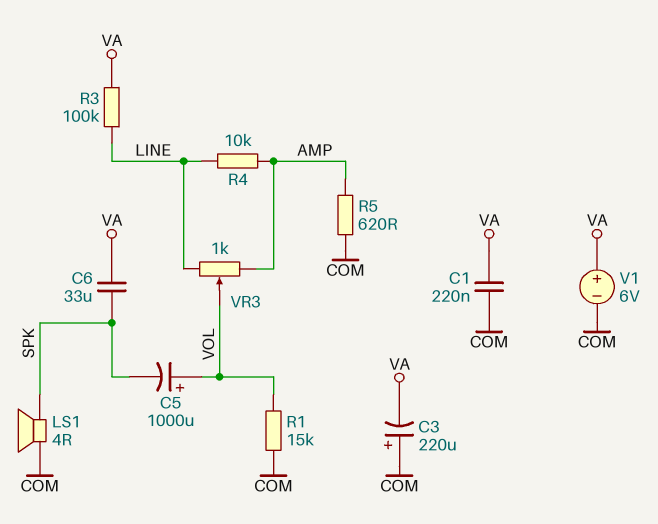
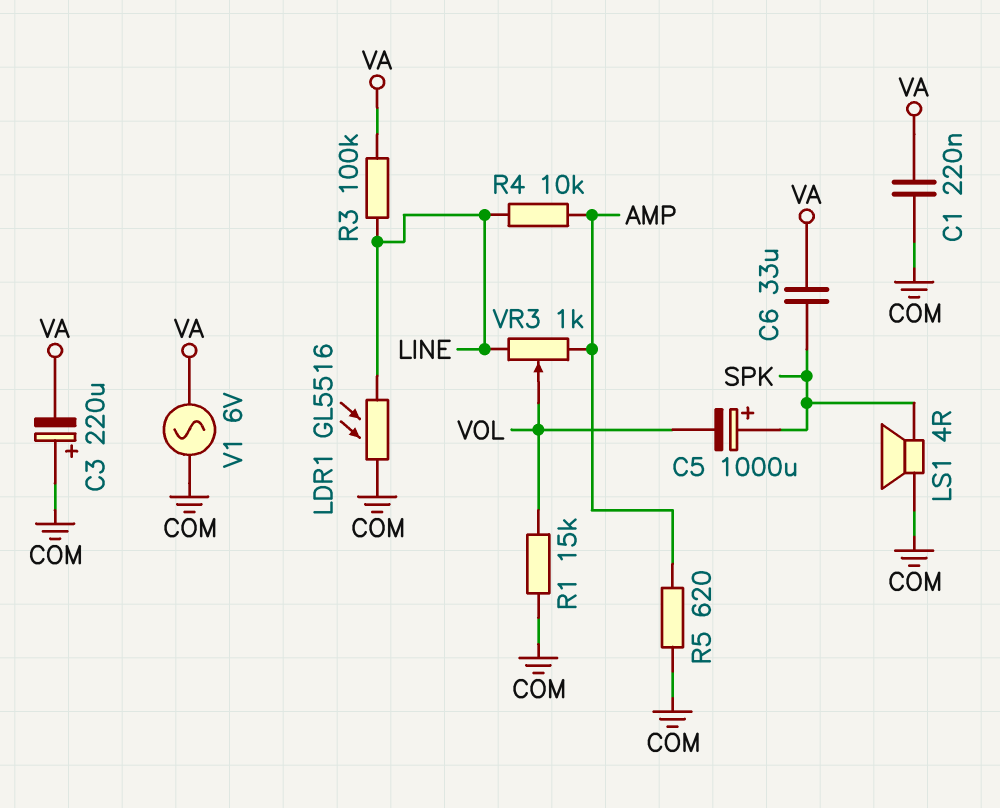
C5: 1000uF (plus VOL, minus SPK) -> 1000uF (plus SPK, minus VOL)
LDR1: none -> GL5516 (COM, LINE)
V1: 6V (plus VA, minus COM) -> AC 6V (COM, VA)

